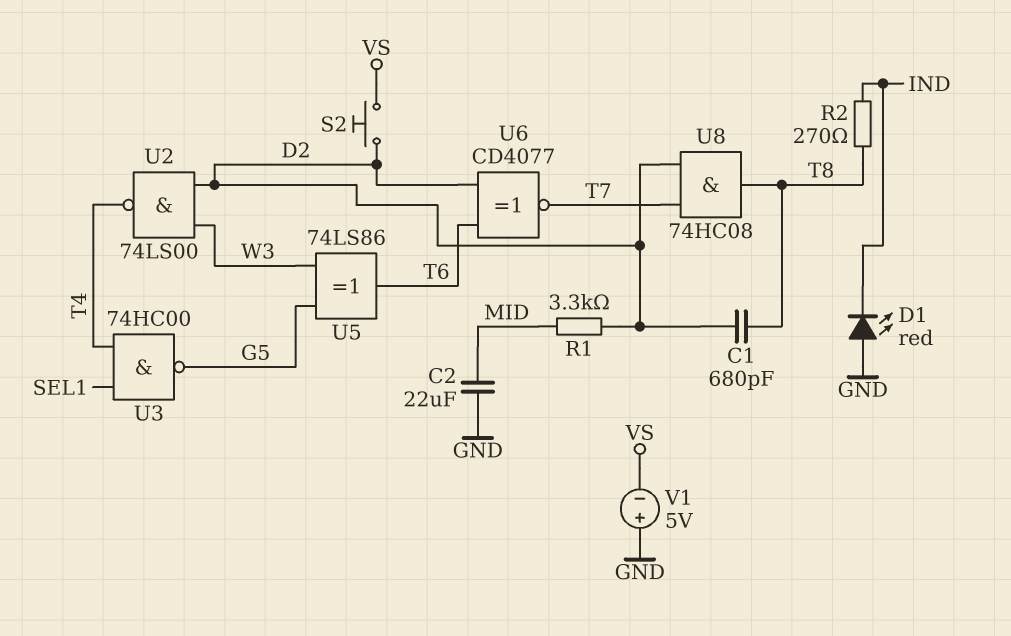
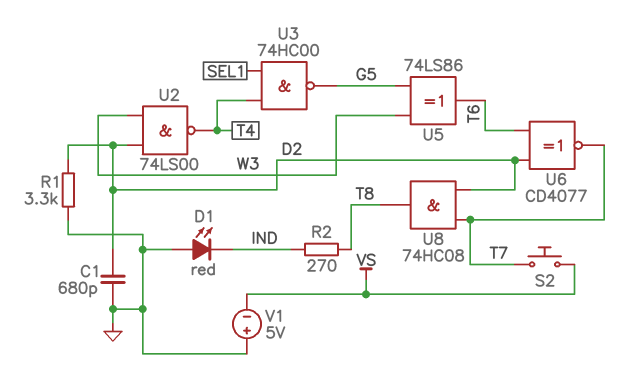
C1: 680pF (D2, T8) -> 680pF (D2, GND)
C2: 22uF (GND, MID) -> none
R1: 3.3k (D2, MID) -> 3.3k (D2, GND)
S2: button (D2, VS) -> button (T7, VS)

